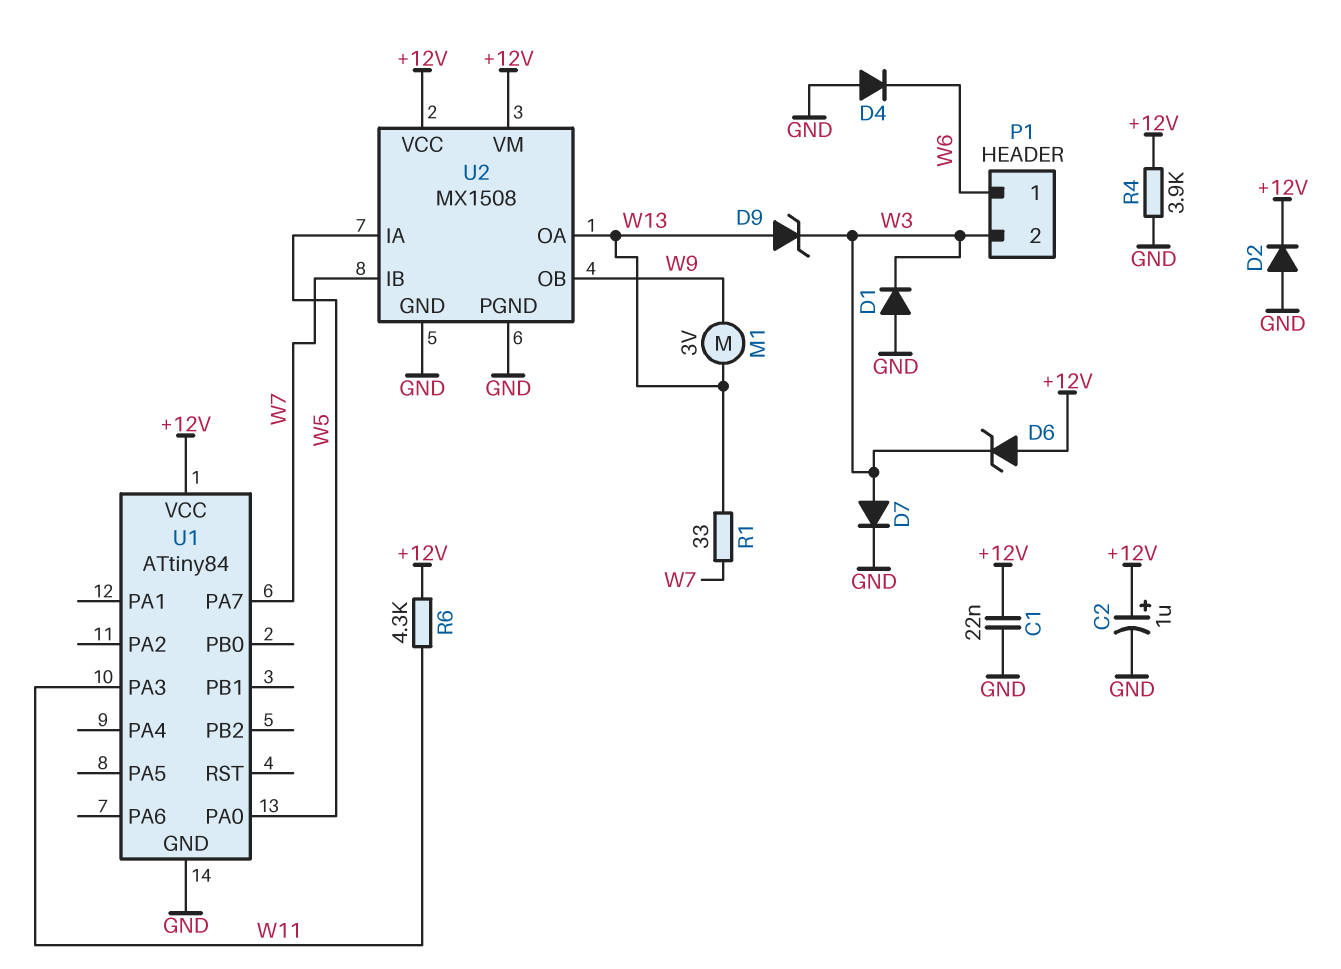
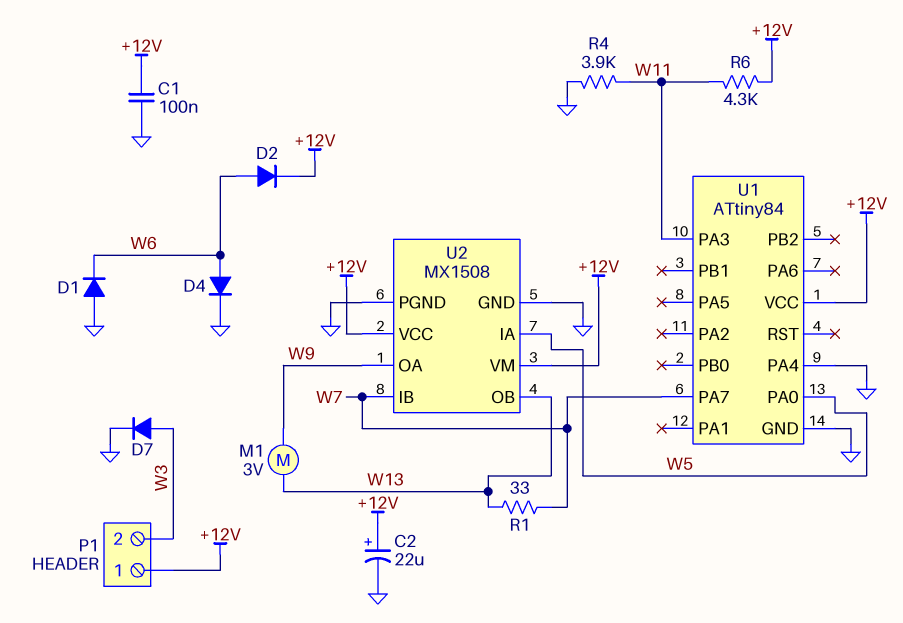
C1: 22nF (+12V, GND) -> 100nF (+12V, GND)
C2: 1uF (plus +12V, minus GND) -> 22uF (plus +12V, minus GND)
D1: diode (A GND, K W3) -> diode (A GND, K W6)
D2: diode (A GND, K +12V) -> diode (A W6, K +12V)
D4: diode (A GND, K W6) -> diode (A W6, K GND)
D6: zener (A +12V, K W3) -> none
D9: zener (A W13, K W3) -> none
P1 pin 1: W6 -> +12V
R4: 3.9k (+12V, GND) -> 3.9k (GND, W11)
U1 pin PA4: none -> GND
U2 pin OA: W13 -> W9
U2 pin OB: W9 -> W13

